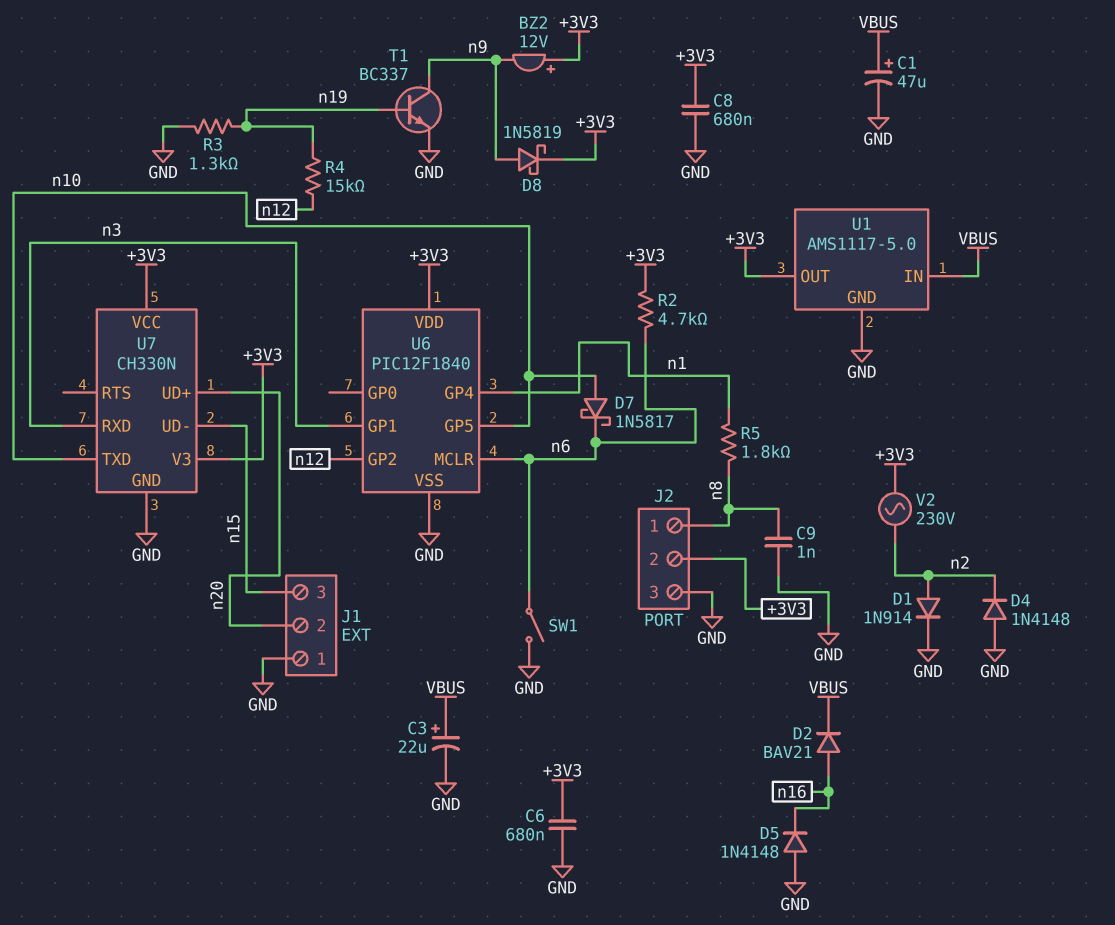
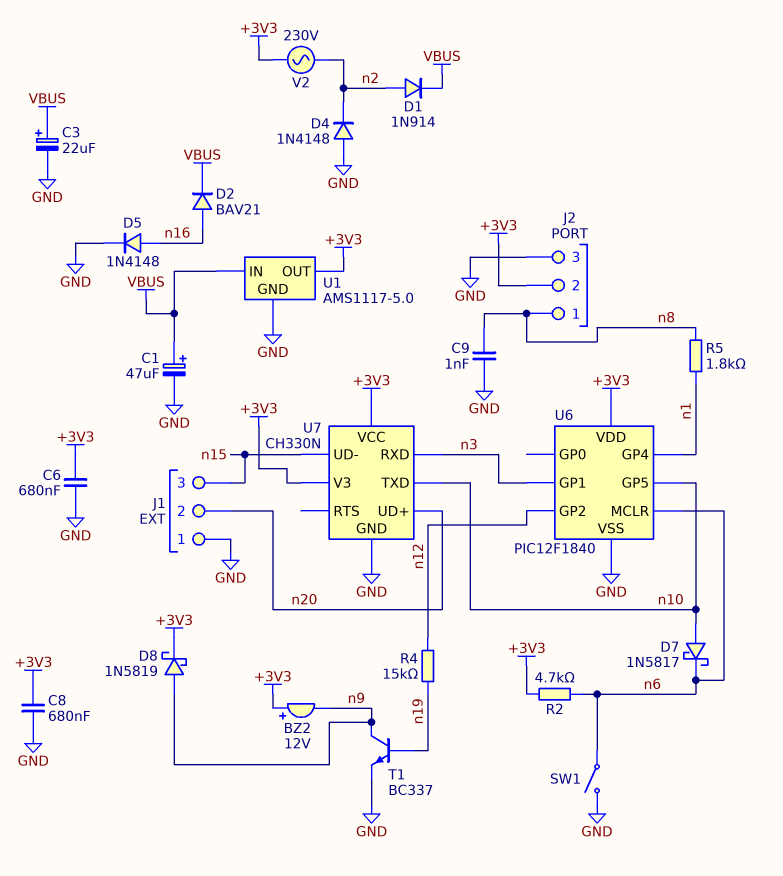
D1: diode 1N914 (A n2, K GND) -> diode 1N914 (A n2, K VBUS)
D5: diode 1N4148 (A GND, K n16) -> diode 1N4148 (A n16, K GND)
R3: 1.3k (GND, n19) -> none

